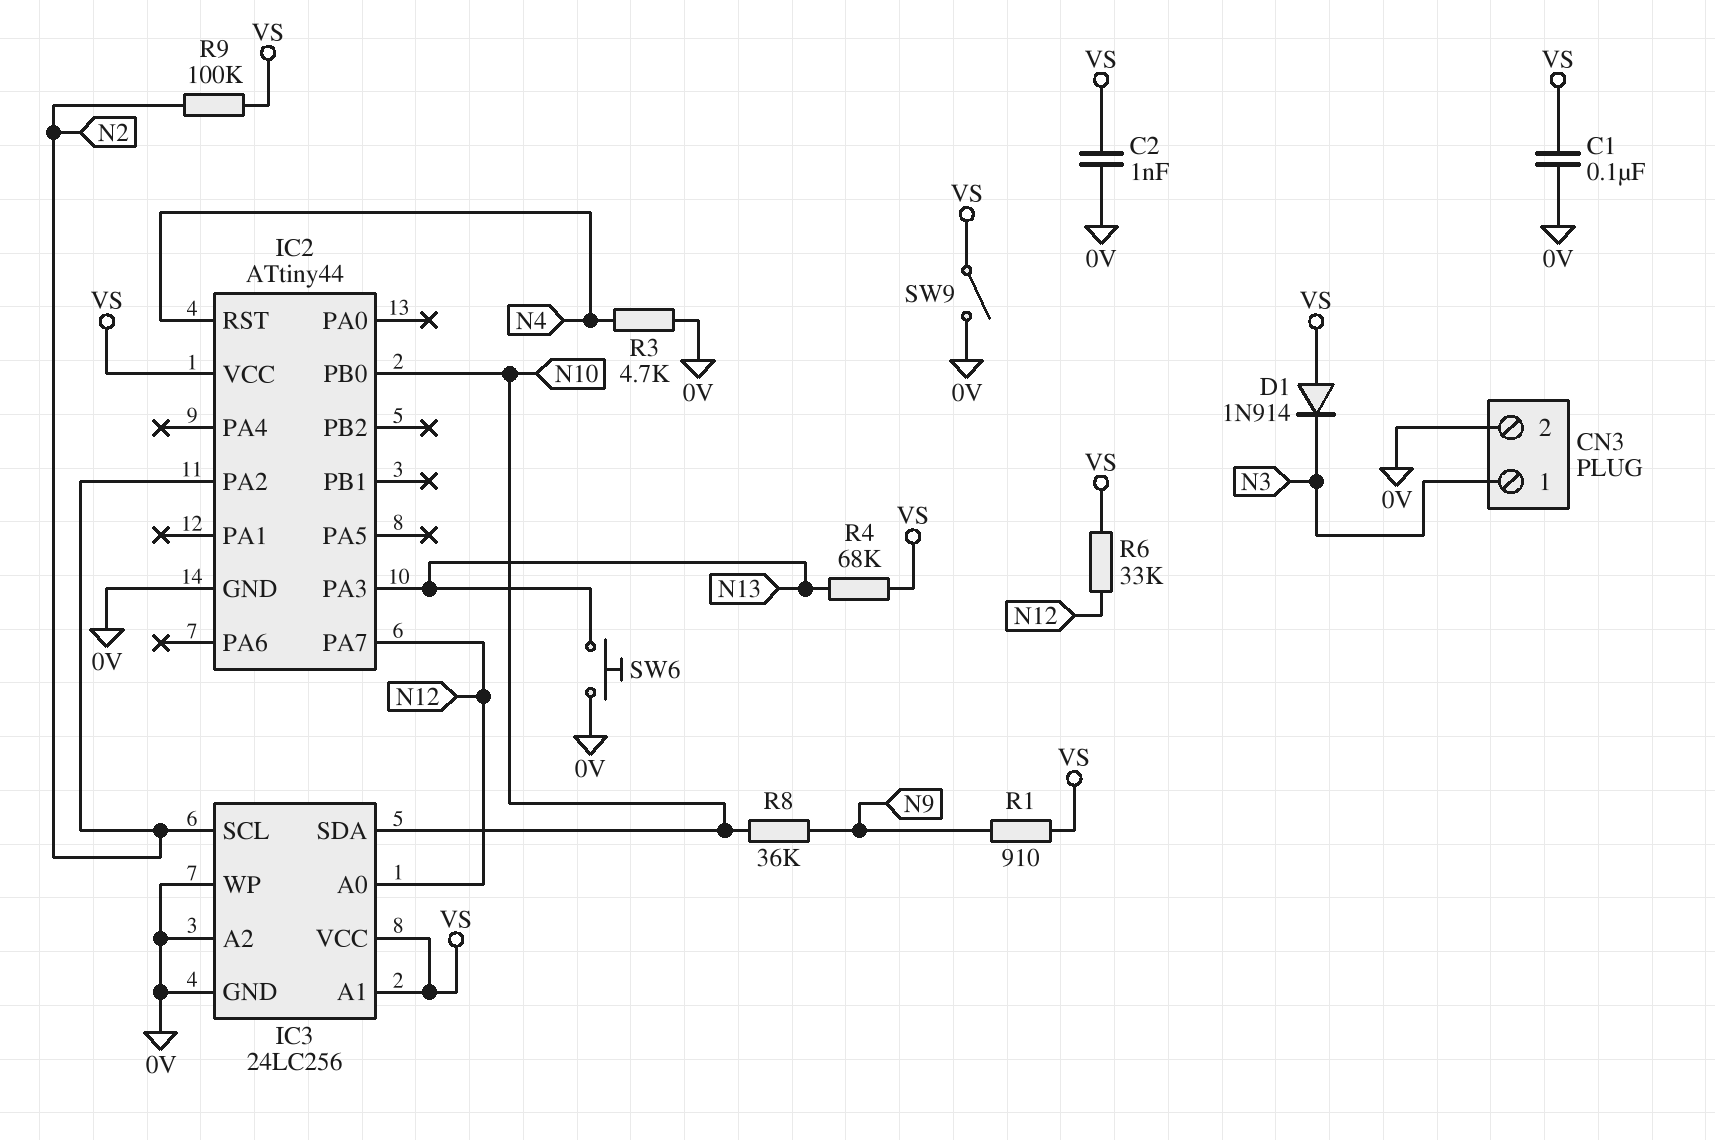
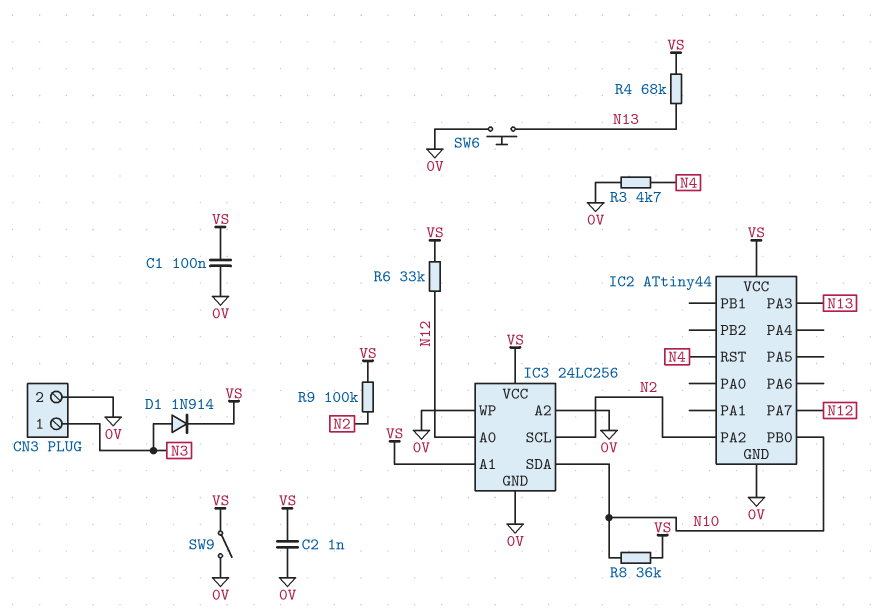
D1: diode 1N914 (A VS, K N3) -> diode 1N914 (A N3, K VS)
R1: 910 (N9, VS) -> none
R8: 36k (N9, N10) -> 36k (N10, VS)

